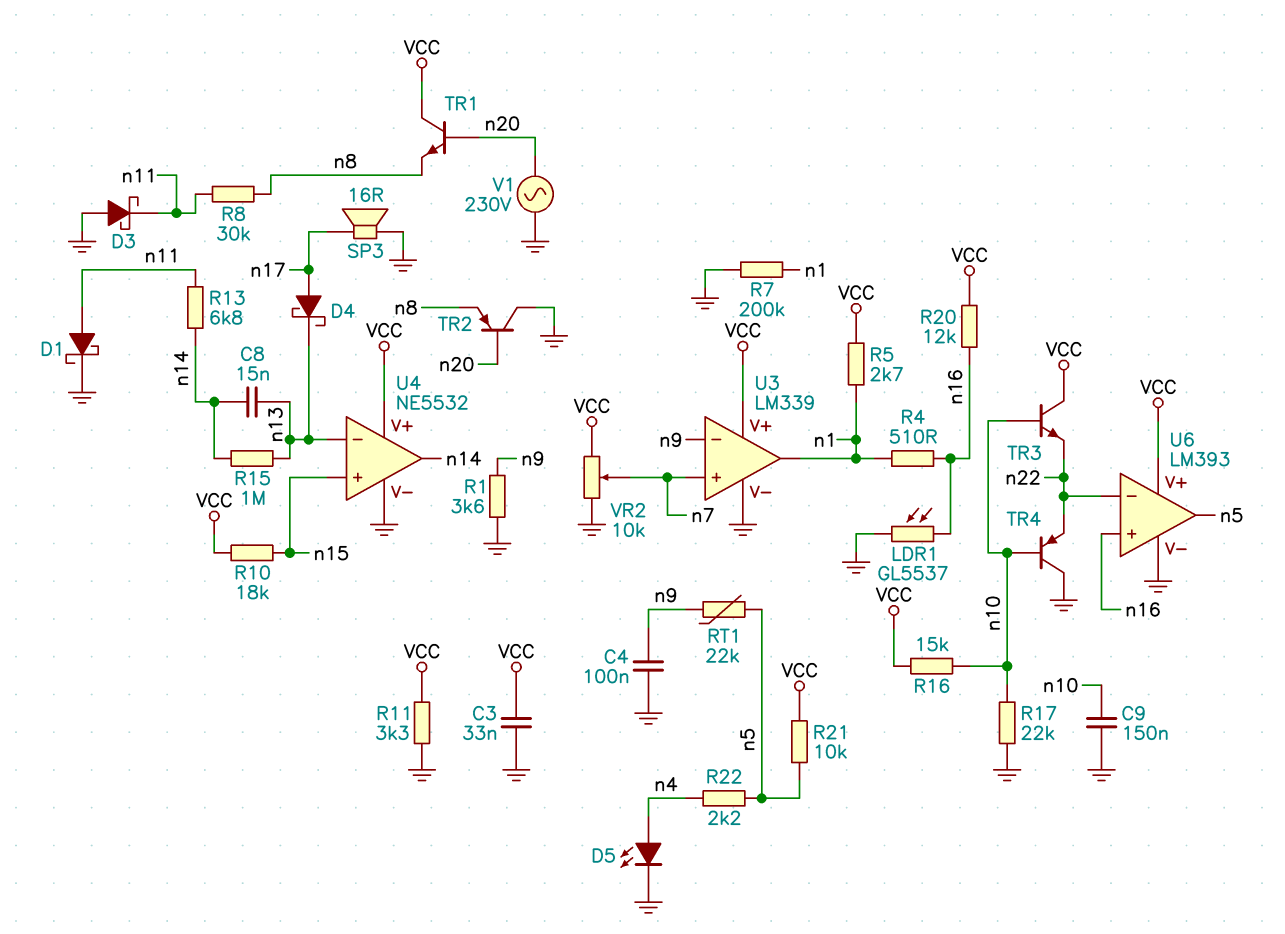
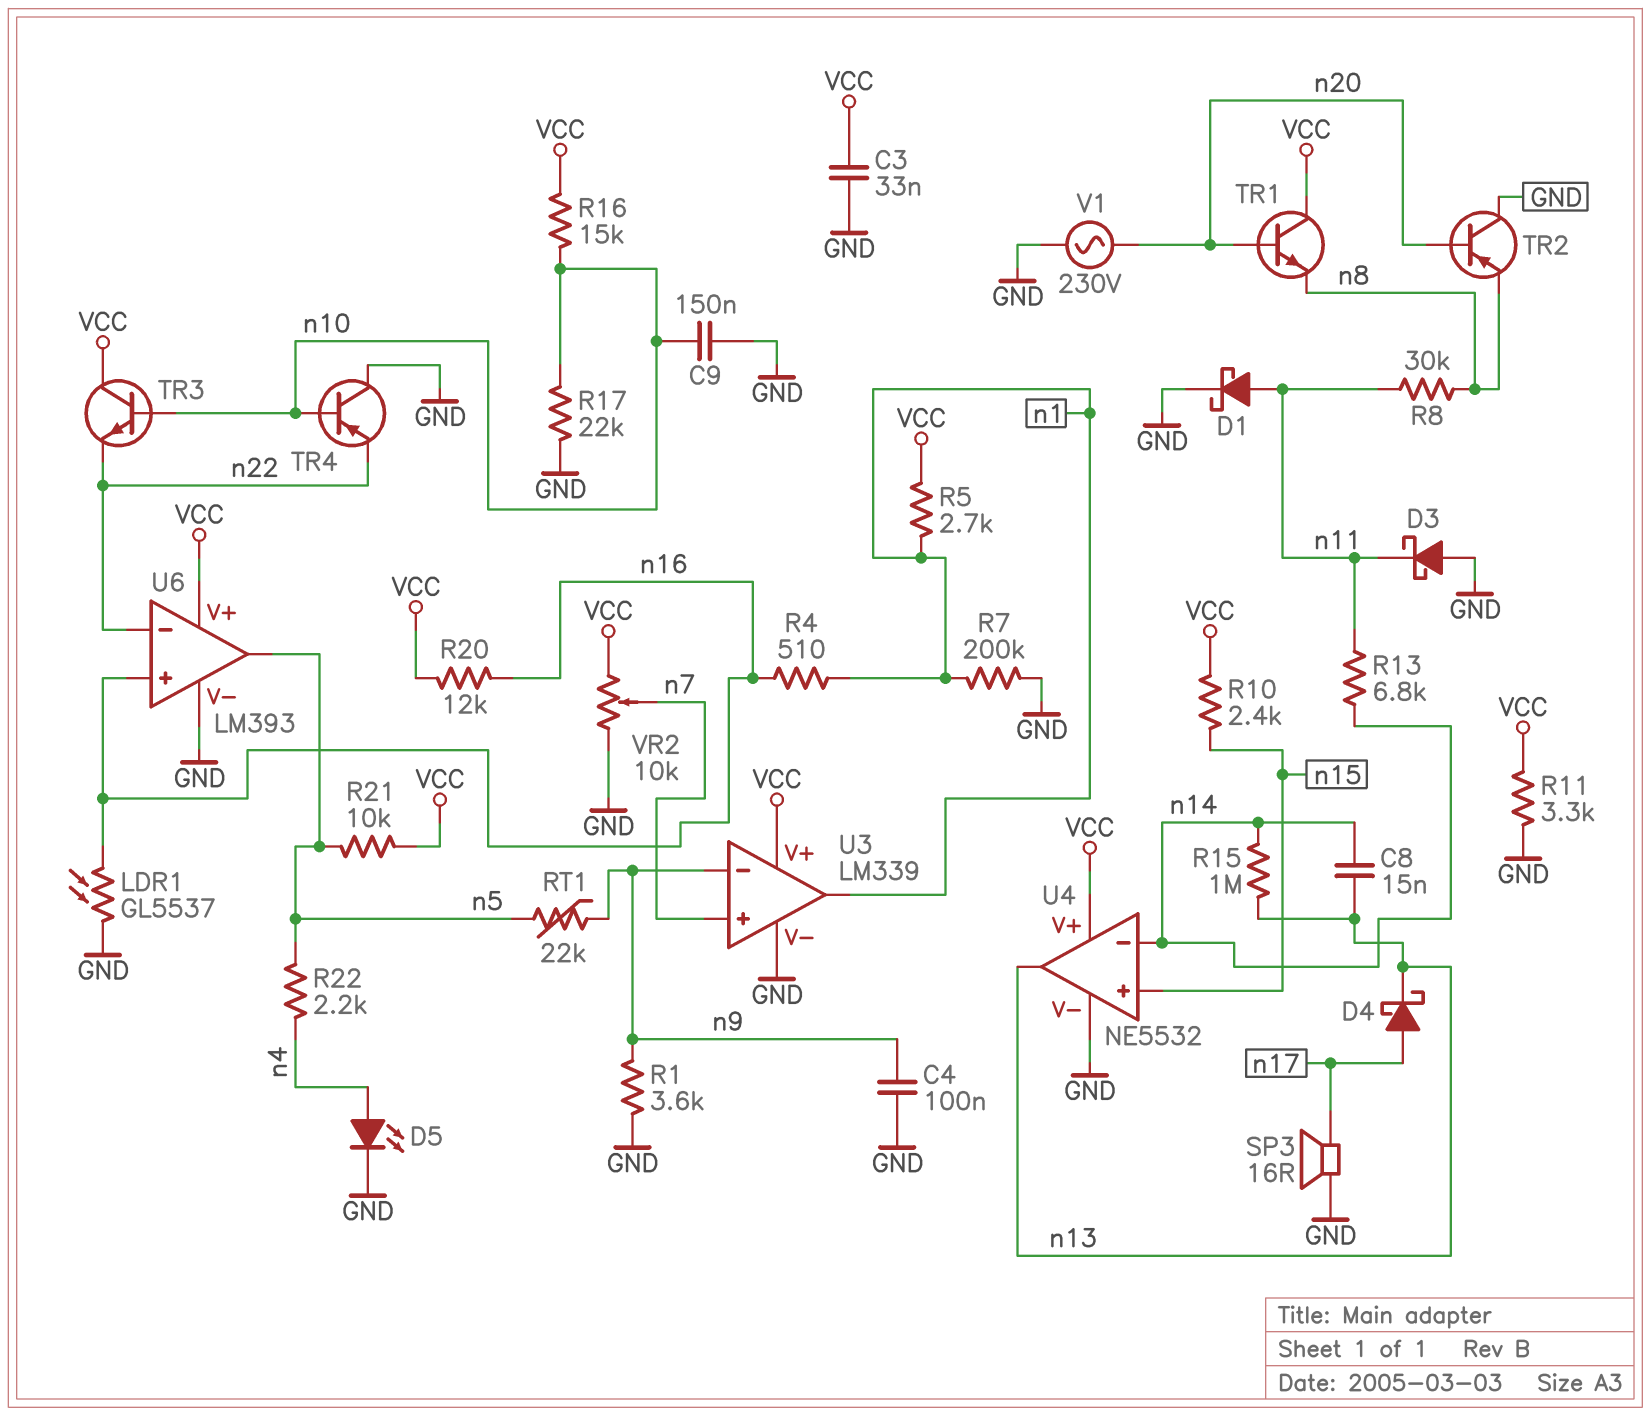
R10: 18k (VCC, n15) -> 2.4k (VCC, n15)
U4 pin in-: n13 -> n14
U4 pin out: n14 -> n13

